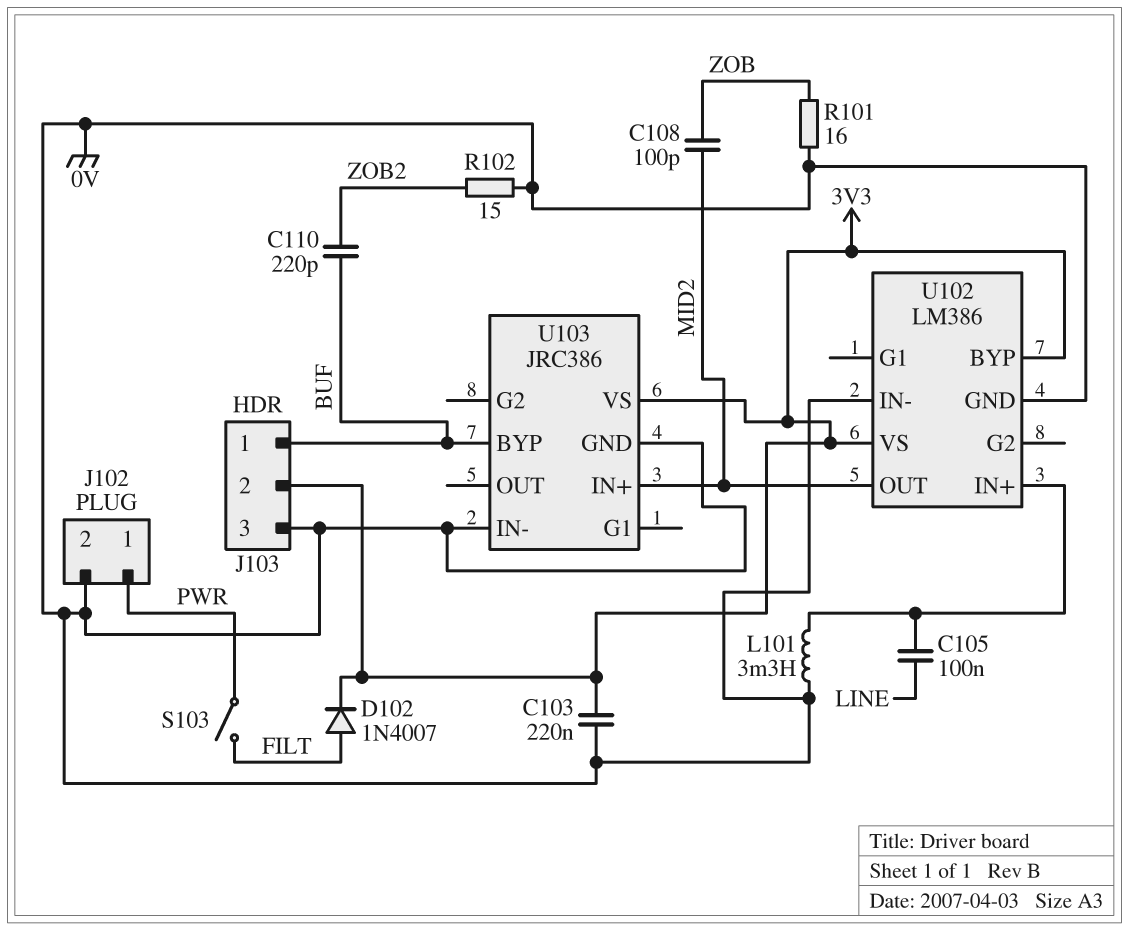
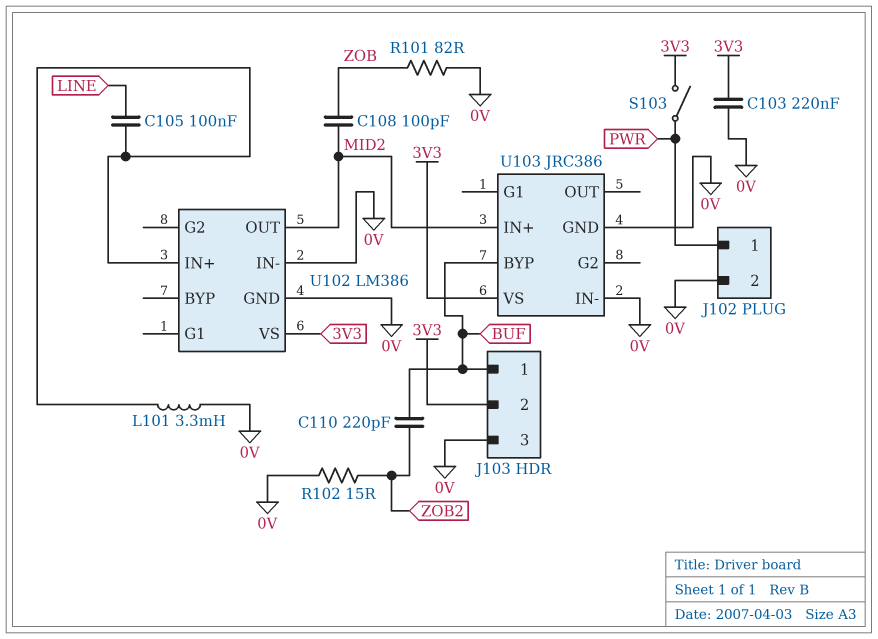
D102: diode 1N4007 (A FILT, K 3V3) -> none
R101: 16 (0V, ZOB) -> 82 (0V, ZOB)
S103: switch (FILT, PWR) -> switch (3V3, PWR)
U102 pin BYP: 3V3 -> none

